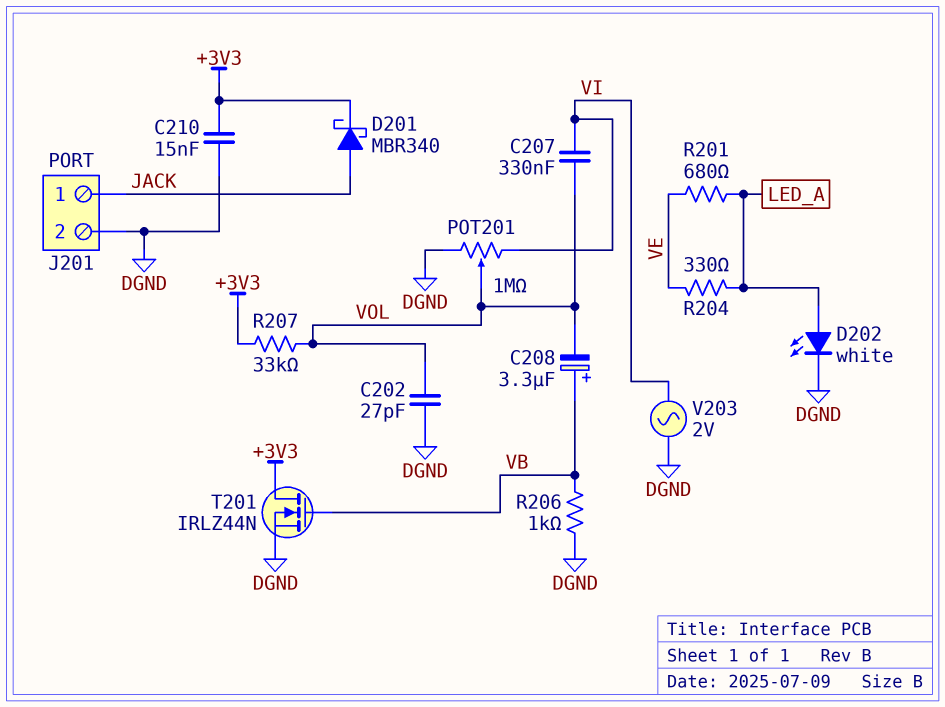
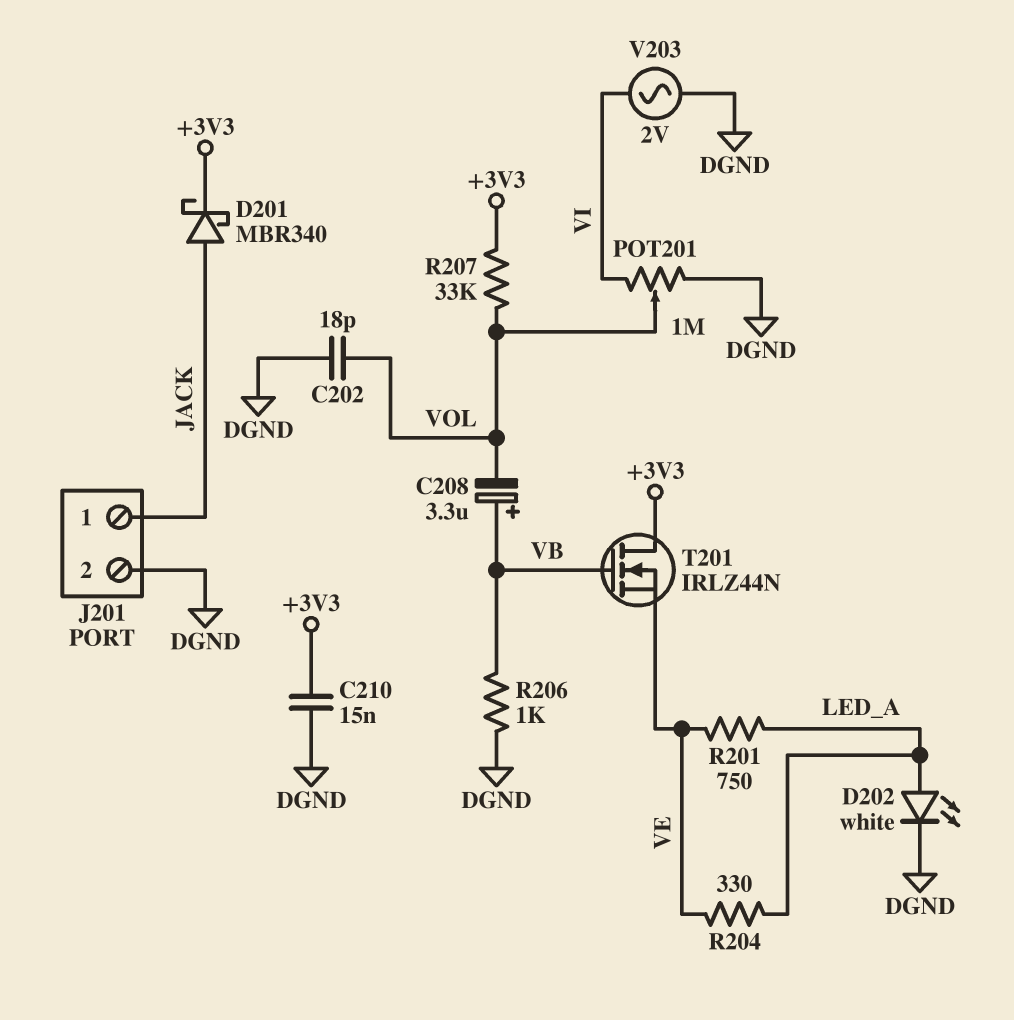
C202: 27pF (DGND, VOL) -> 18pF (DGND, VOL)
C207: 330nF (VI, VOL) -> none
R201: 680 (LED_A, VE) -> 750 (LED_A, VE)
T201: NMOS IRLZ44N (G VB, D +3V3, S DGND) -> NMOS IRLZ44N (G VB, D +3V3, S VE)

